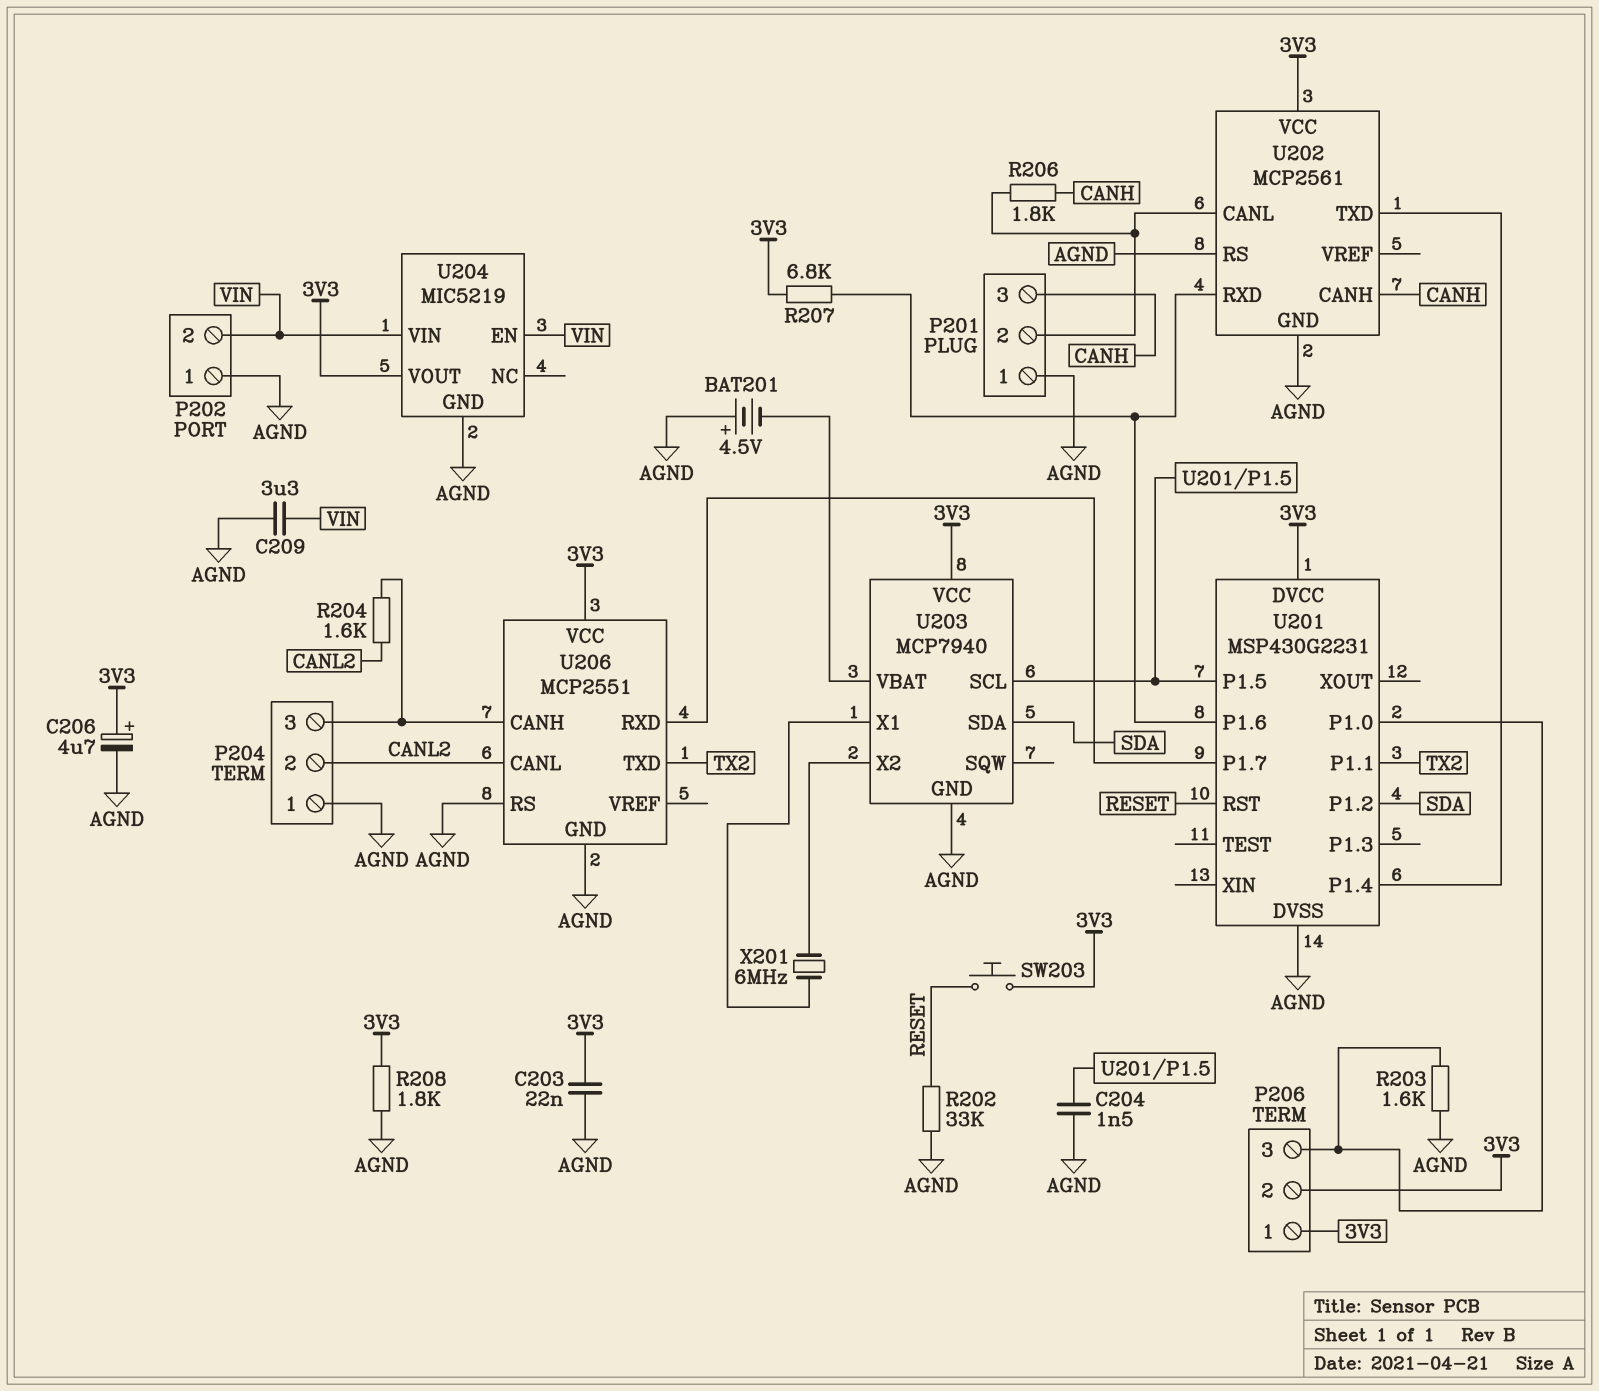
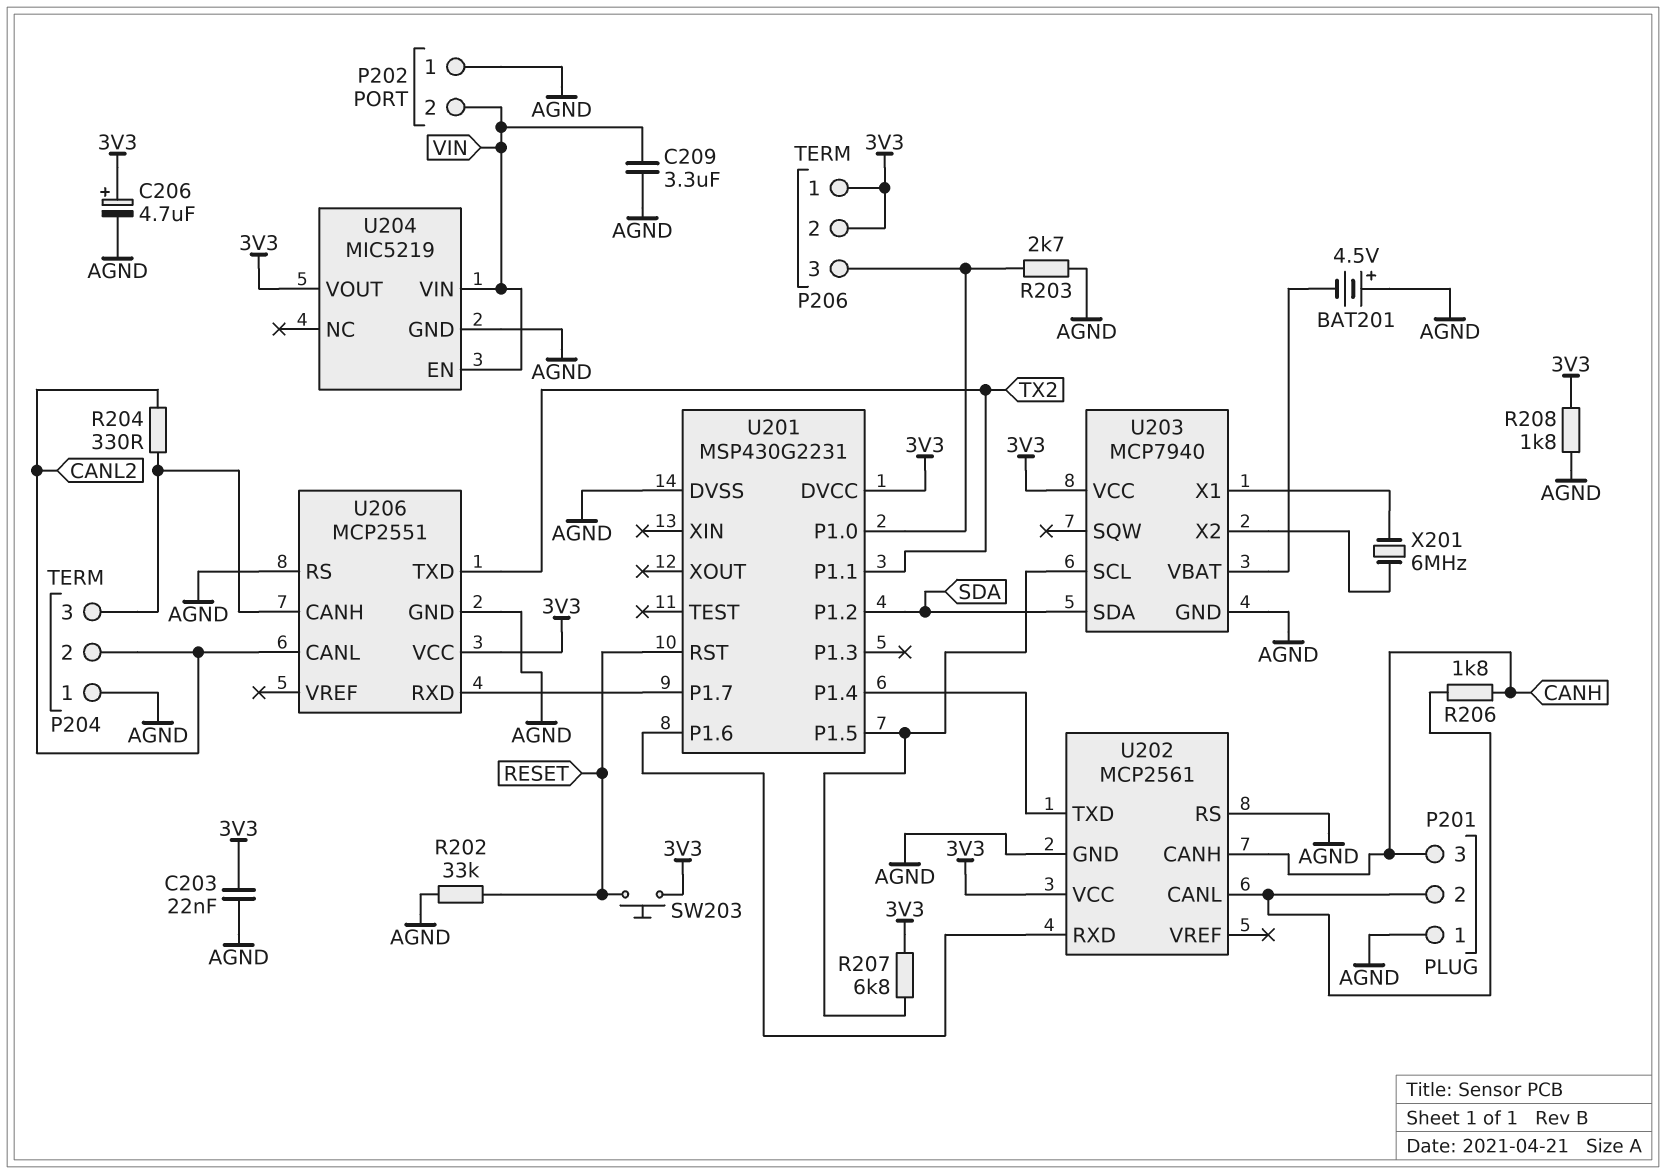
C204: 1.5nF (AGND, U201/P1.5) -> none
R203: 1.6k (AGND, P206/3) -> 2.7k (AGND, P206/3)
R204: 1.6k (CANL2, P204/3) -> 330 (CANL2, P204/3)
R207: 6.8k (3V3, U201/P1.6) -> 6.8k (3V3, U201/P1.5)

